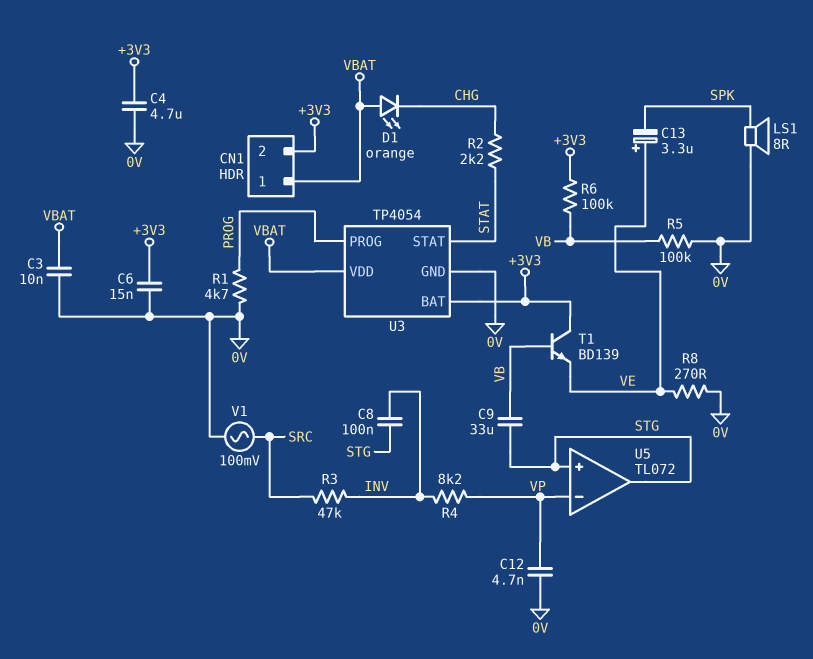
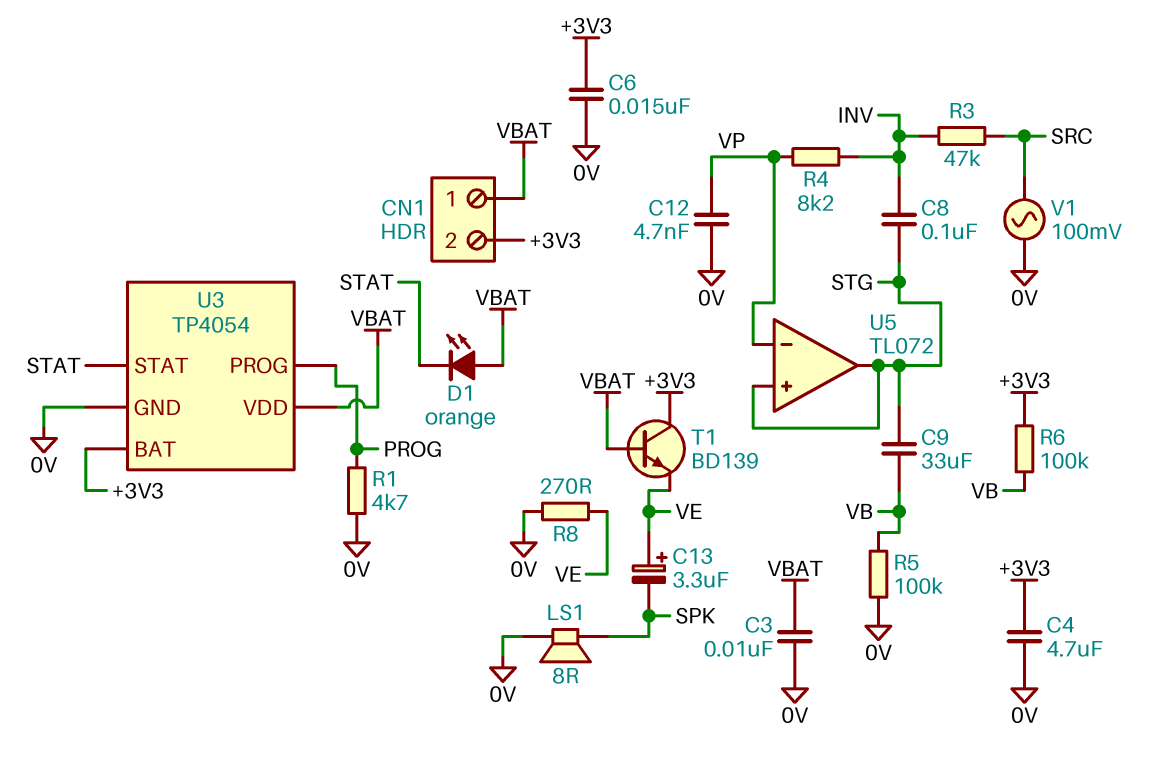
D1: LED orange (A VBAT, K CHG) -> LED orange (A VBAT, K STAT)
R2: 2.2k (CHG, STAT) -> none
T1: NPN BD139 (B VB, C +3V3, E VE) -> NPN BD139 (B VBAT, C +3V3, E VE)

